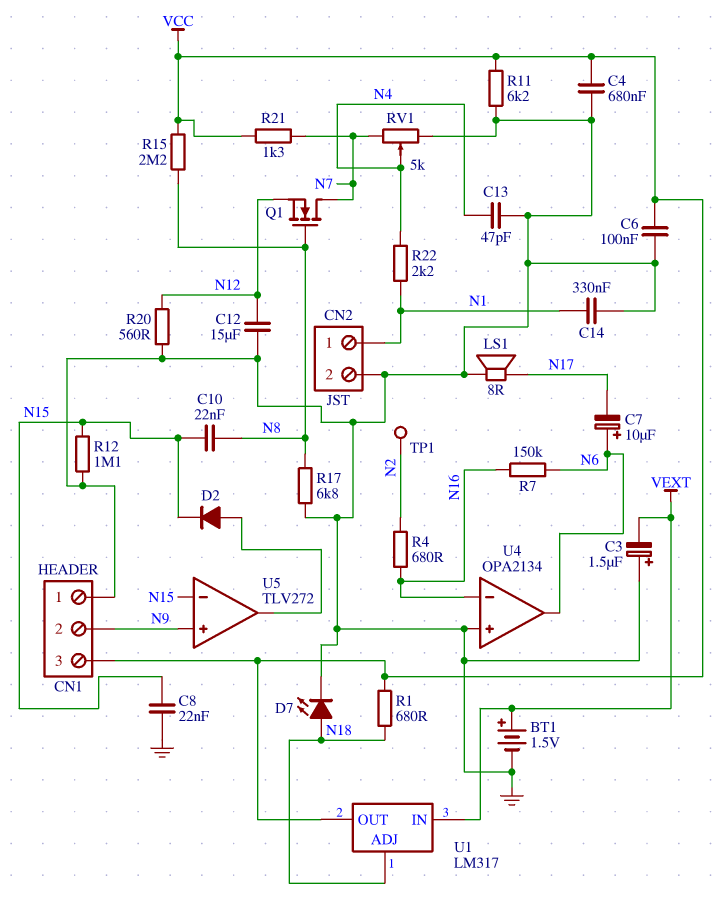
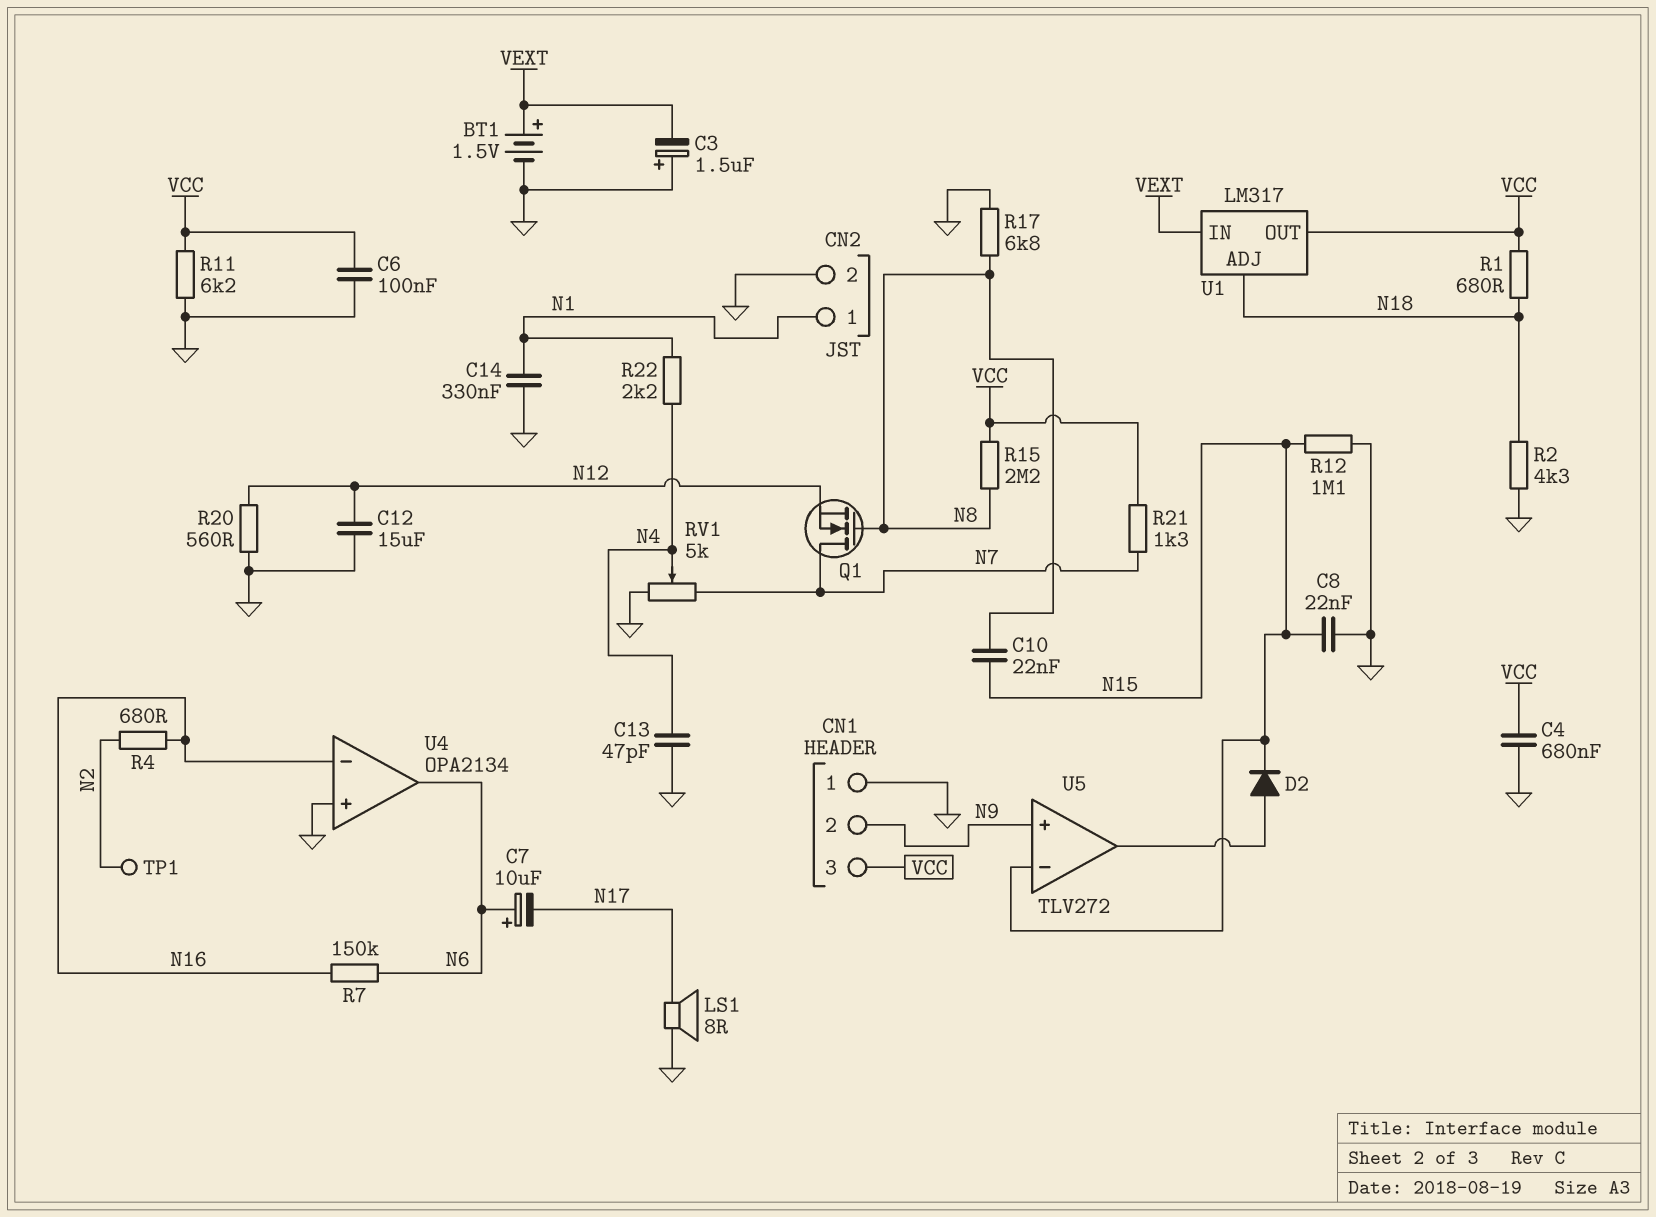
D7: LED (A N18, K GND) -> none
R2: none -> 4.3k (GND, N18)

